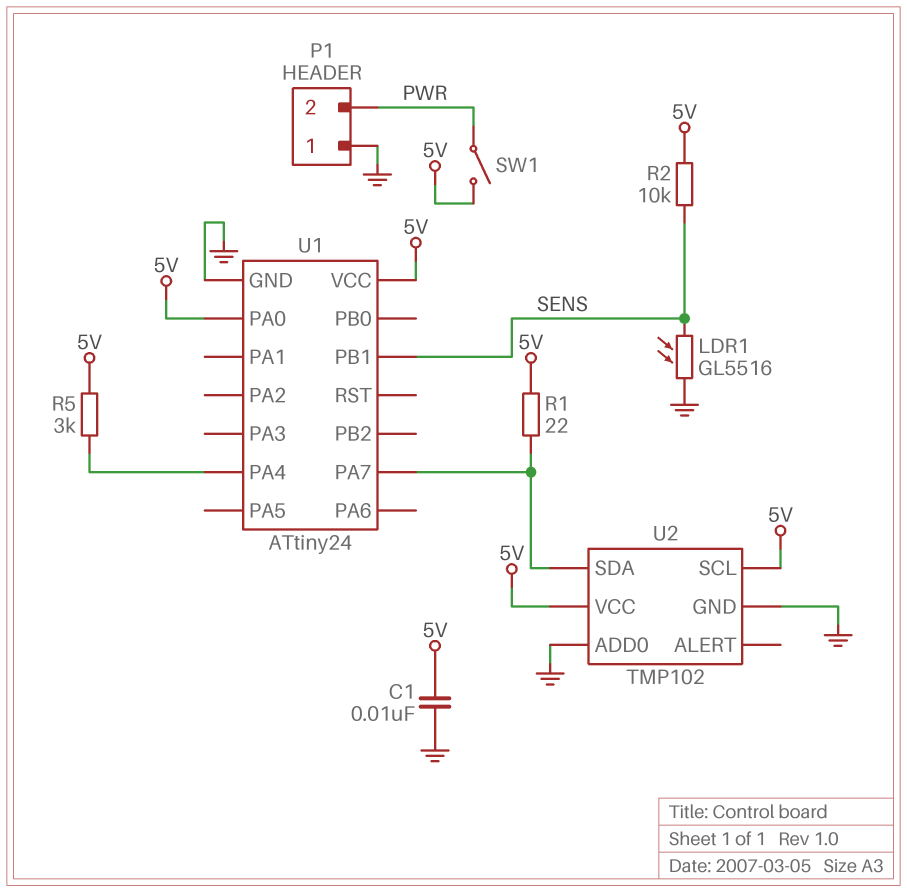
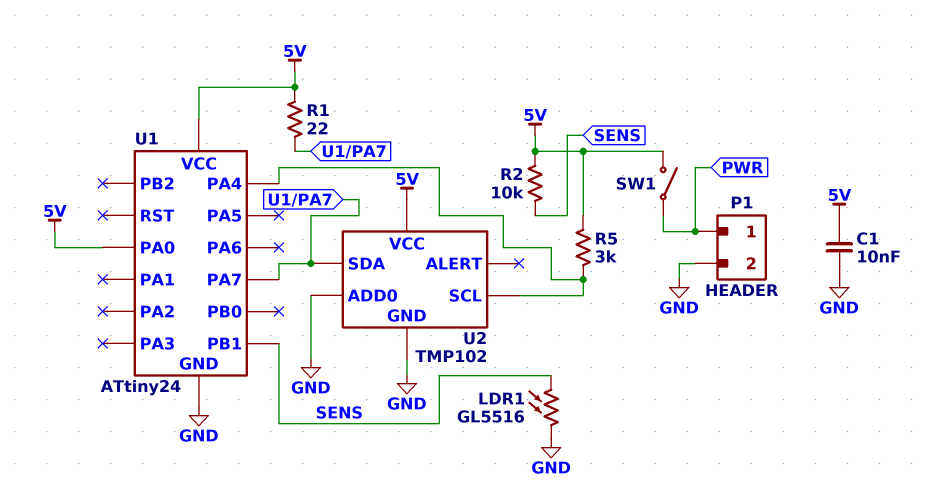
P1 pin 1: GND -> PWR
P1 pin 2: PWR -> GND
U2 pin SCL: 5V -> U1/PA4

